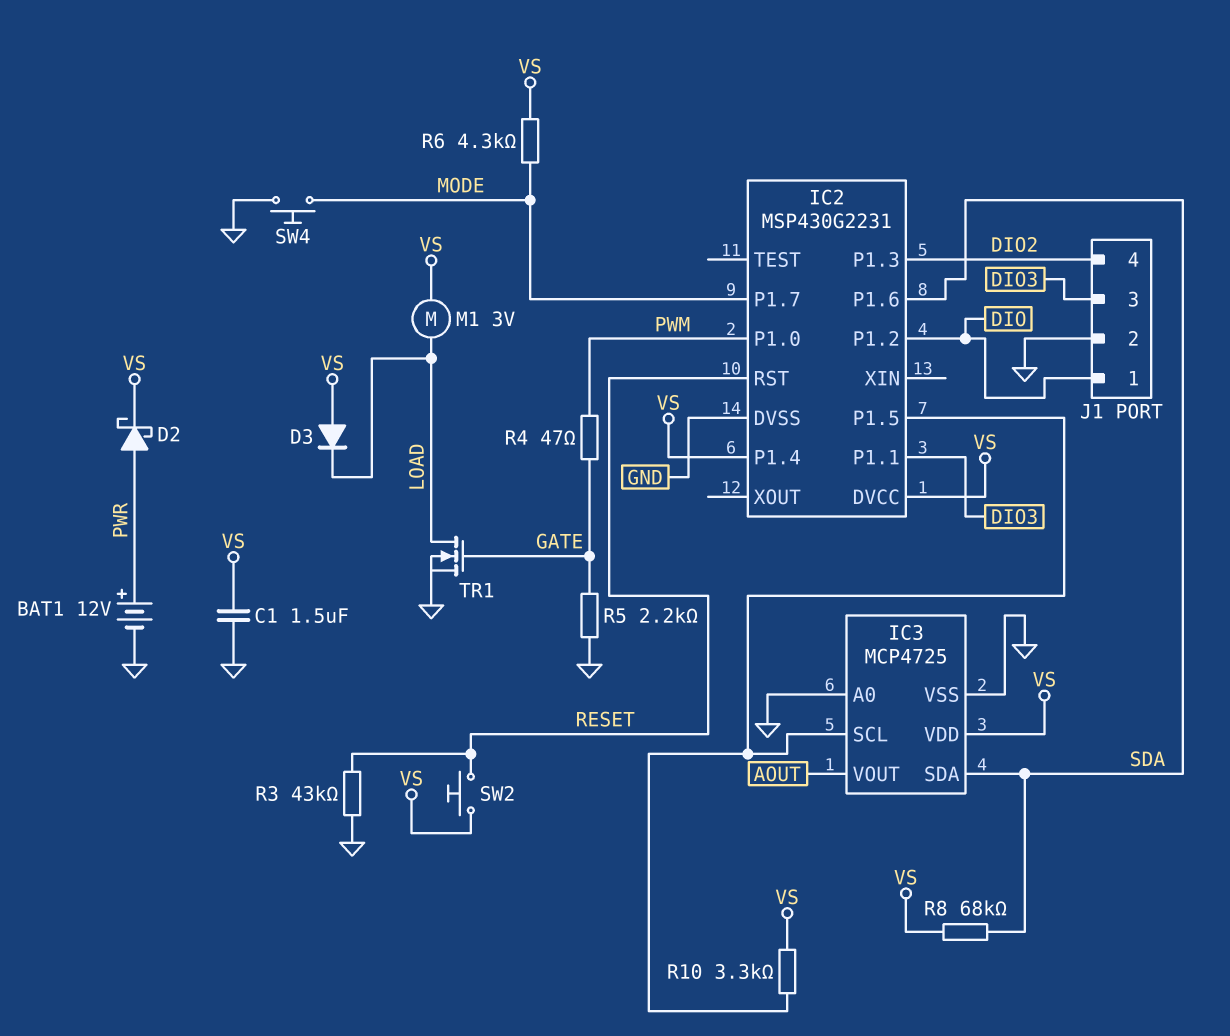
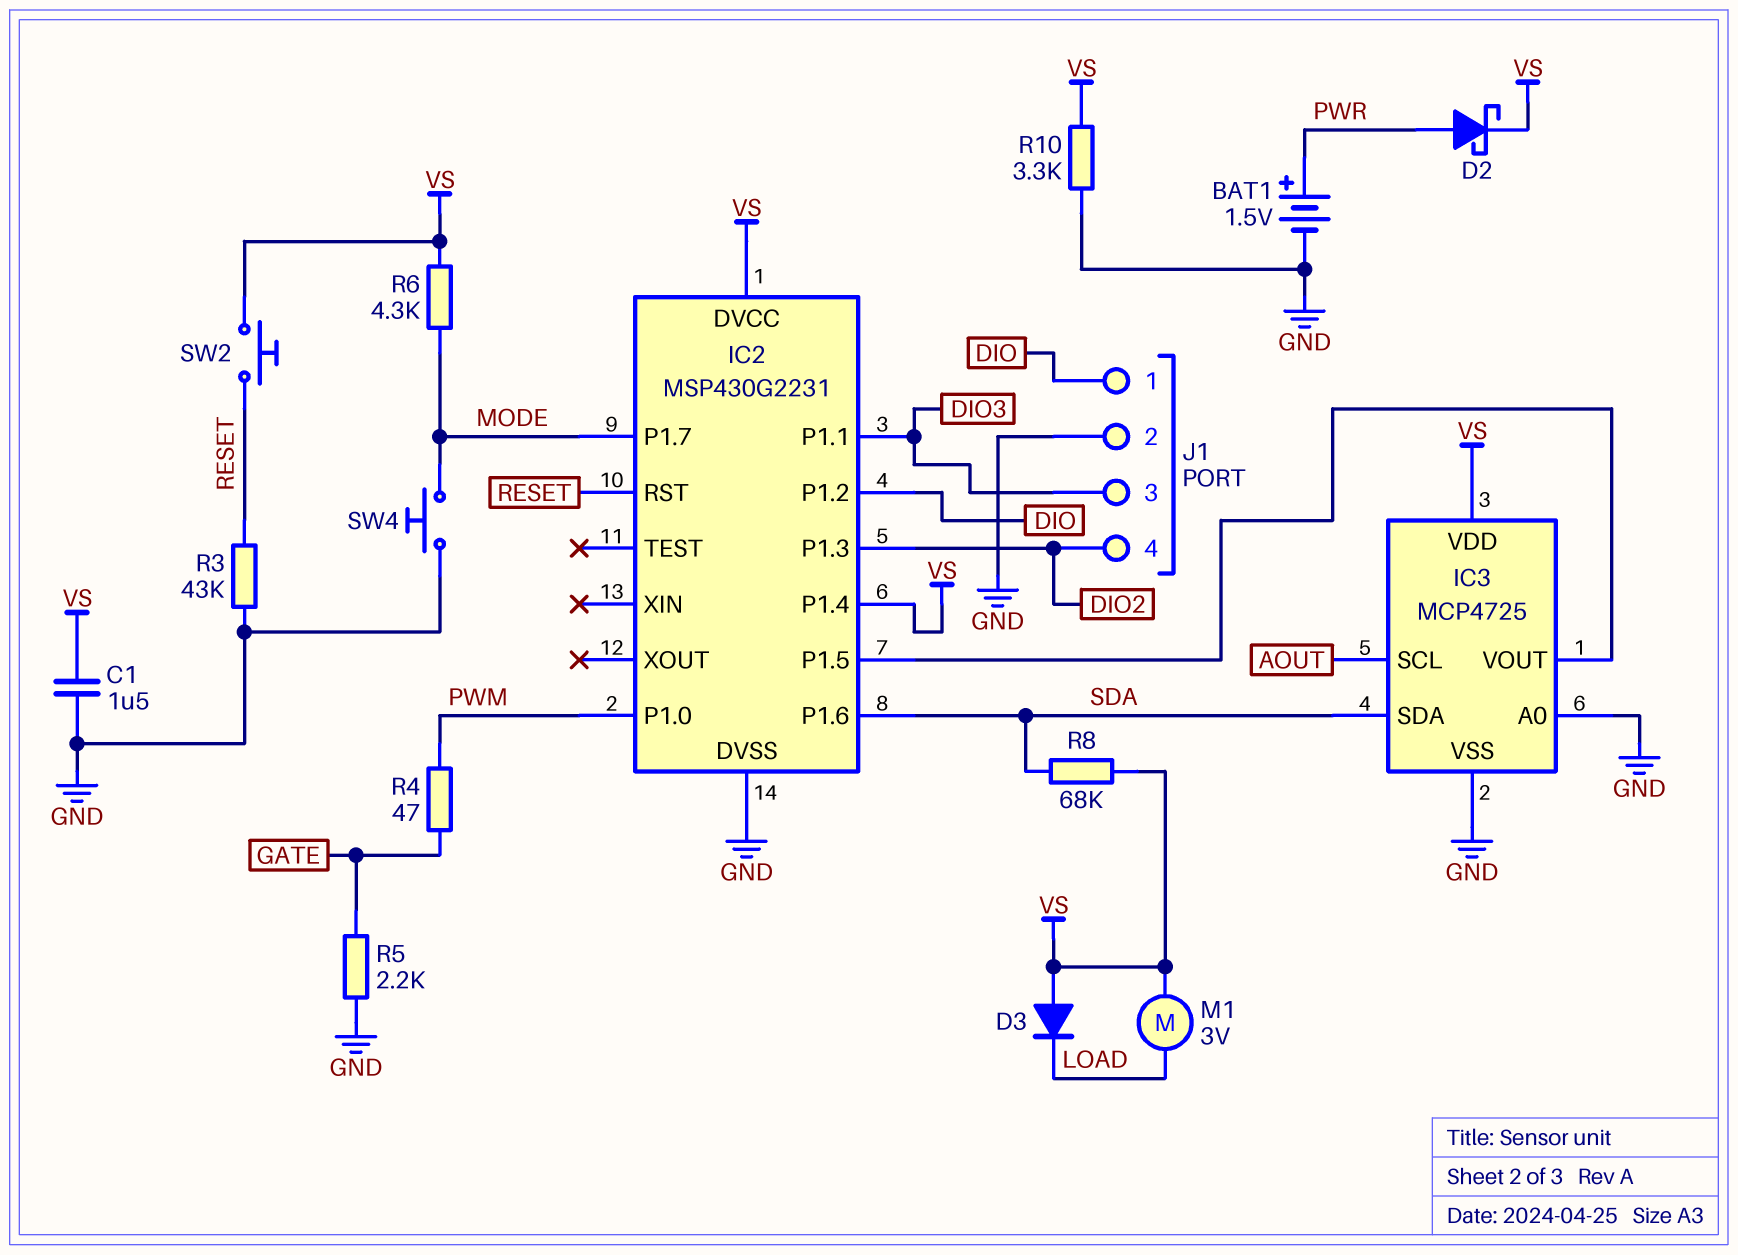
BAT1: 12V (plus PWR, minus GND) -> 1.5V (plus PWR, minus GND)
IC3 pin SCL: IC2/P1.5 -> AOUT
IC3 pin VOUT: AOUT -> IC2/P1.5
R10: 3.3k (IC2/P1.5, VS) -> 3.3k (GND, VS)
TR1: NMOS (G GATE, D LOAD, S GND) -> none

